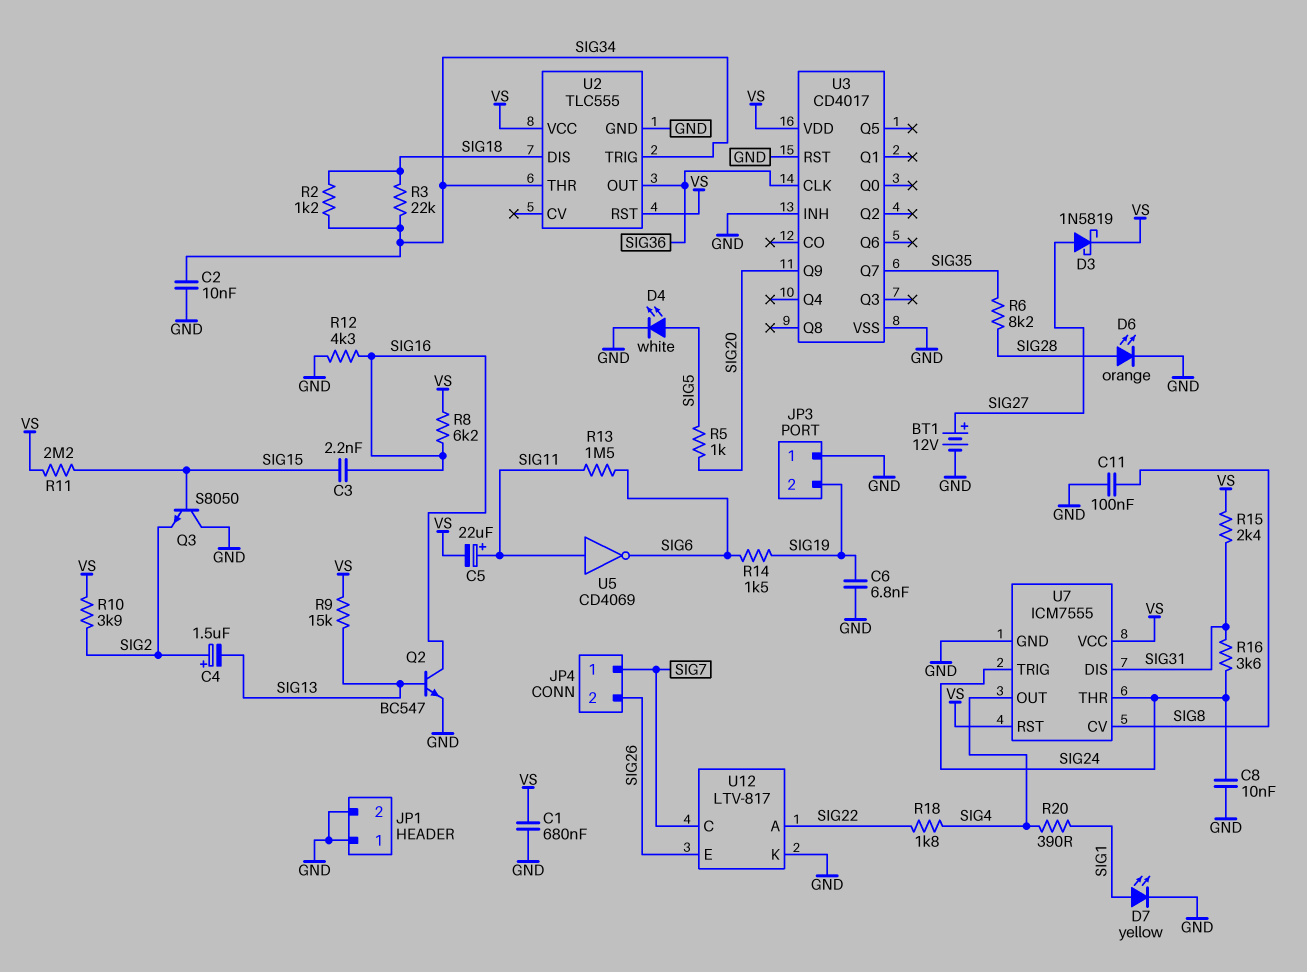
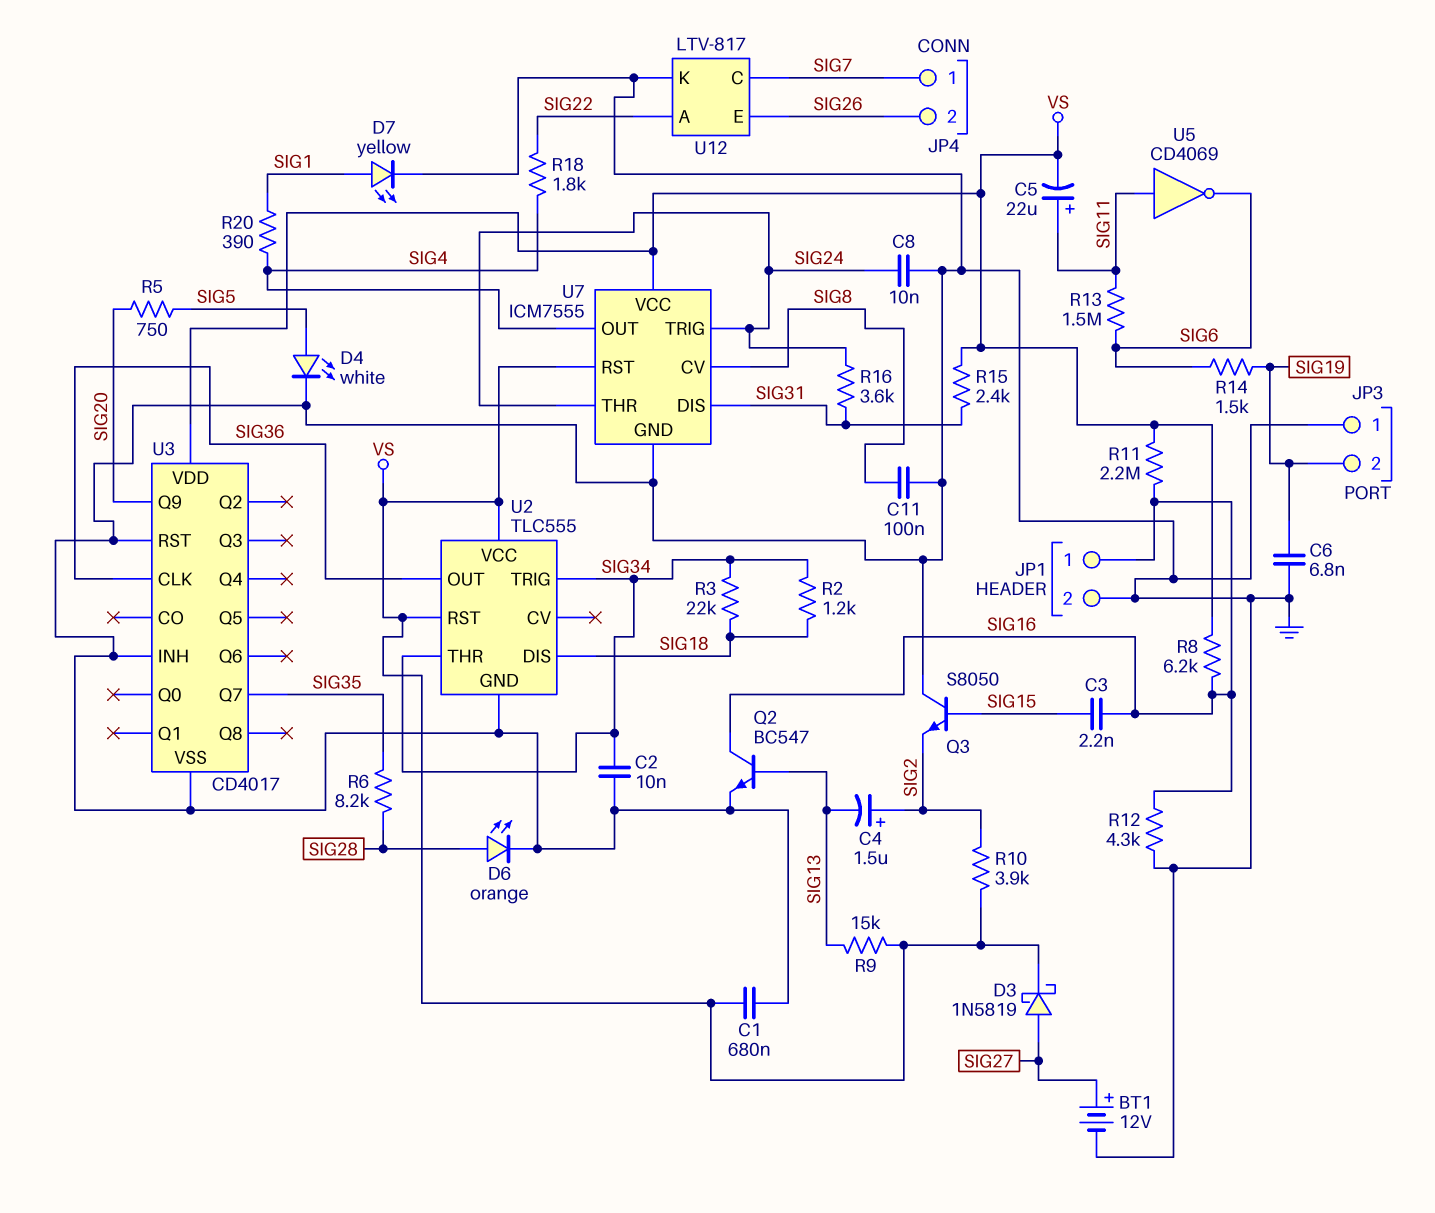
JP1 pin 1: GND -> SIG16
R5: 1k (SIG5, SIG20) -> 750 (SIG5, SIG20)
R11: 2.2M (SIG15, VS) -> 2.2M (SIG16, VS)

